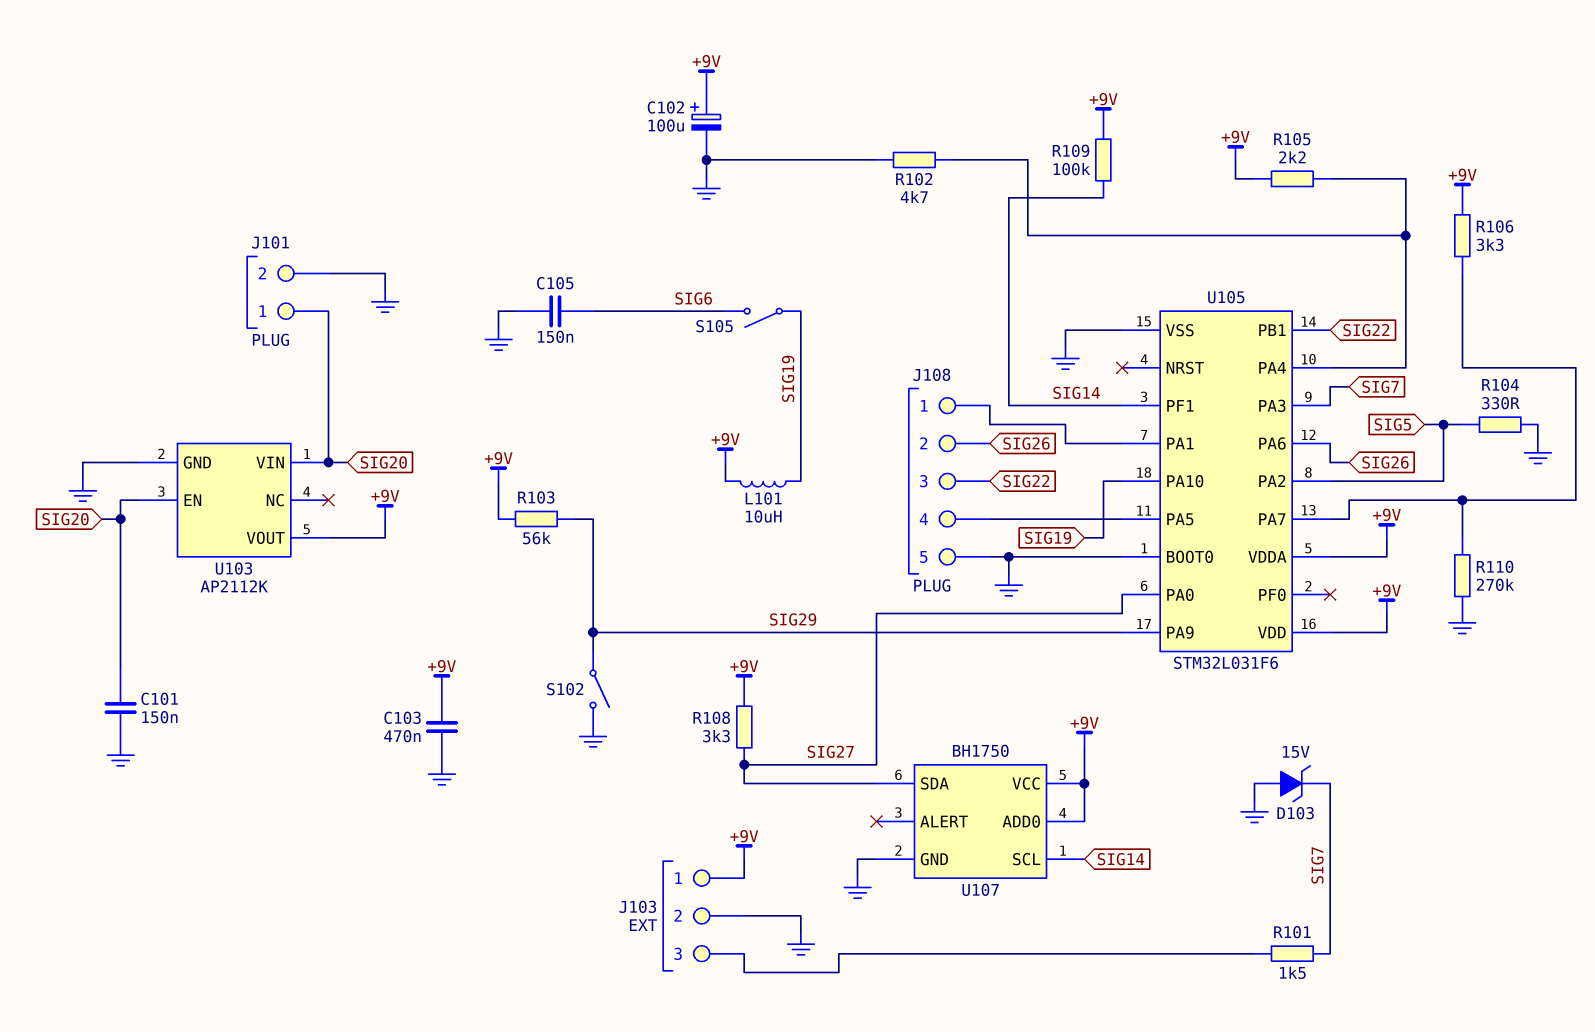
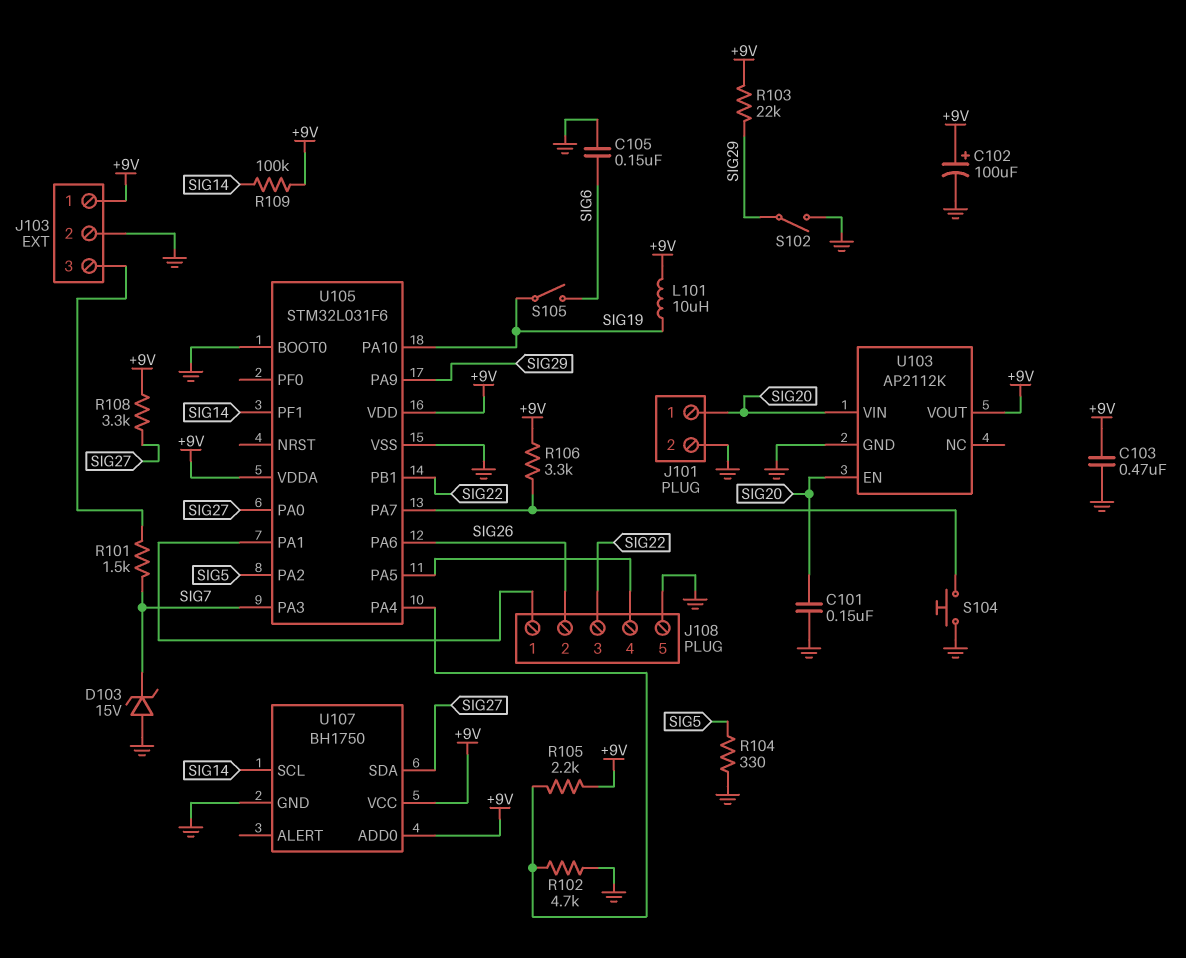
R103: 56k (+9V, SIG29) -> 22k (+9V, SIG29)
R110: 270k (GND, U105/PA7) -> none
S104: none -> button (GND, U105/PA7)

